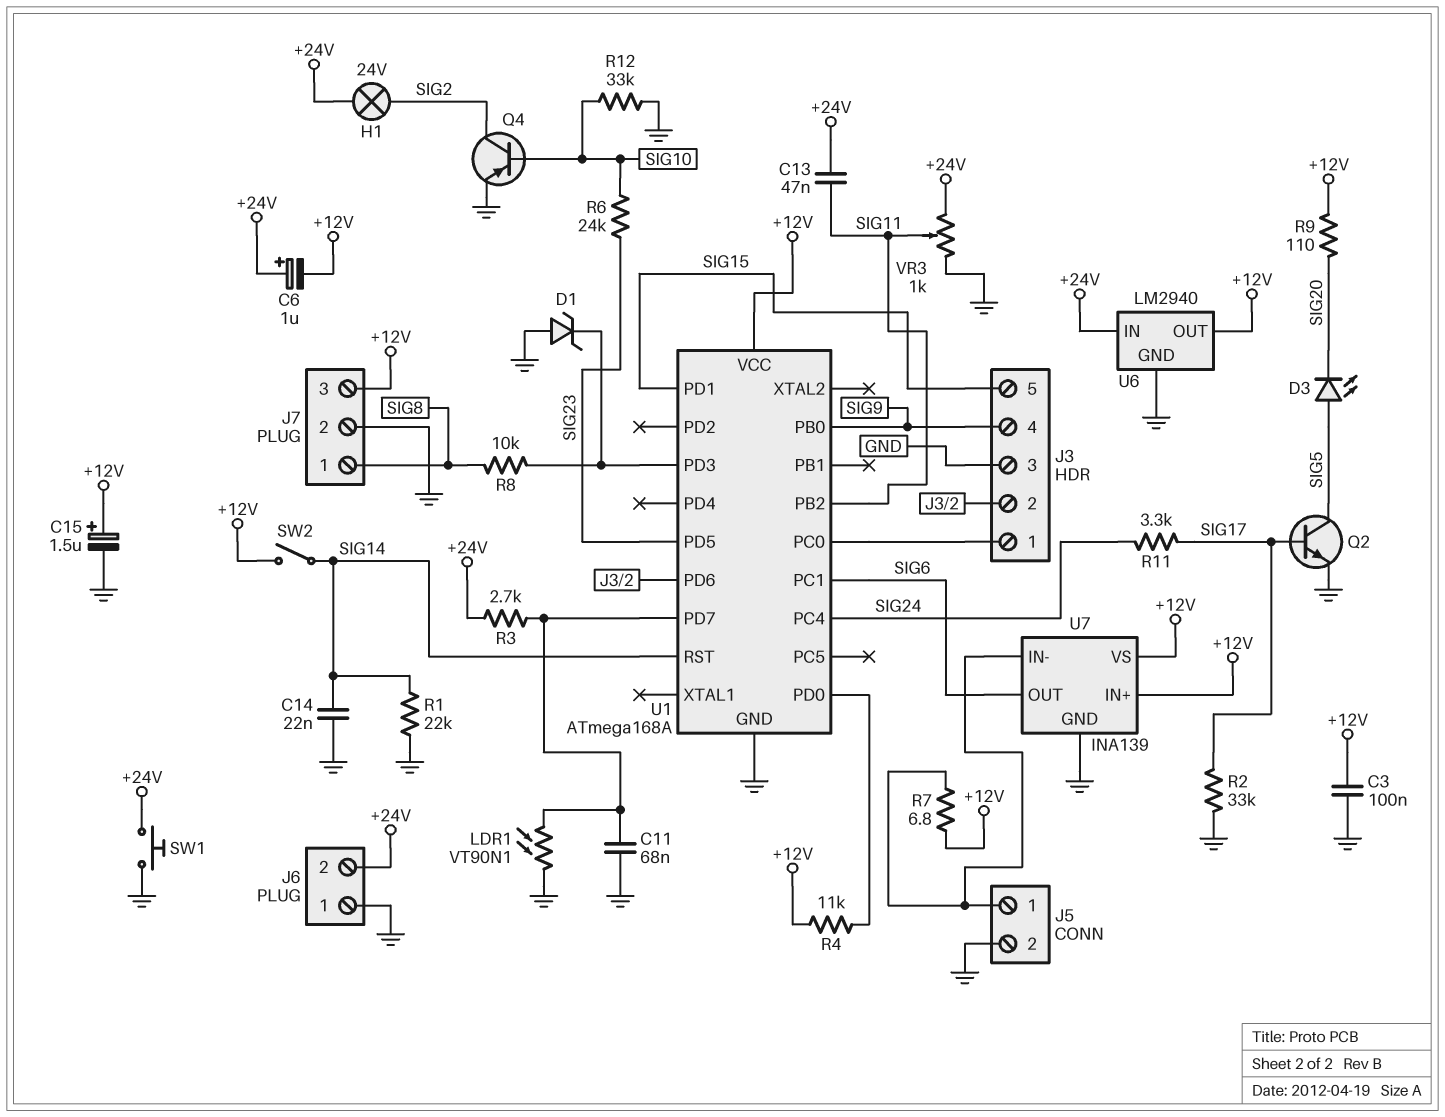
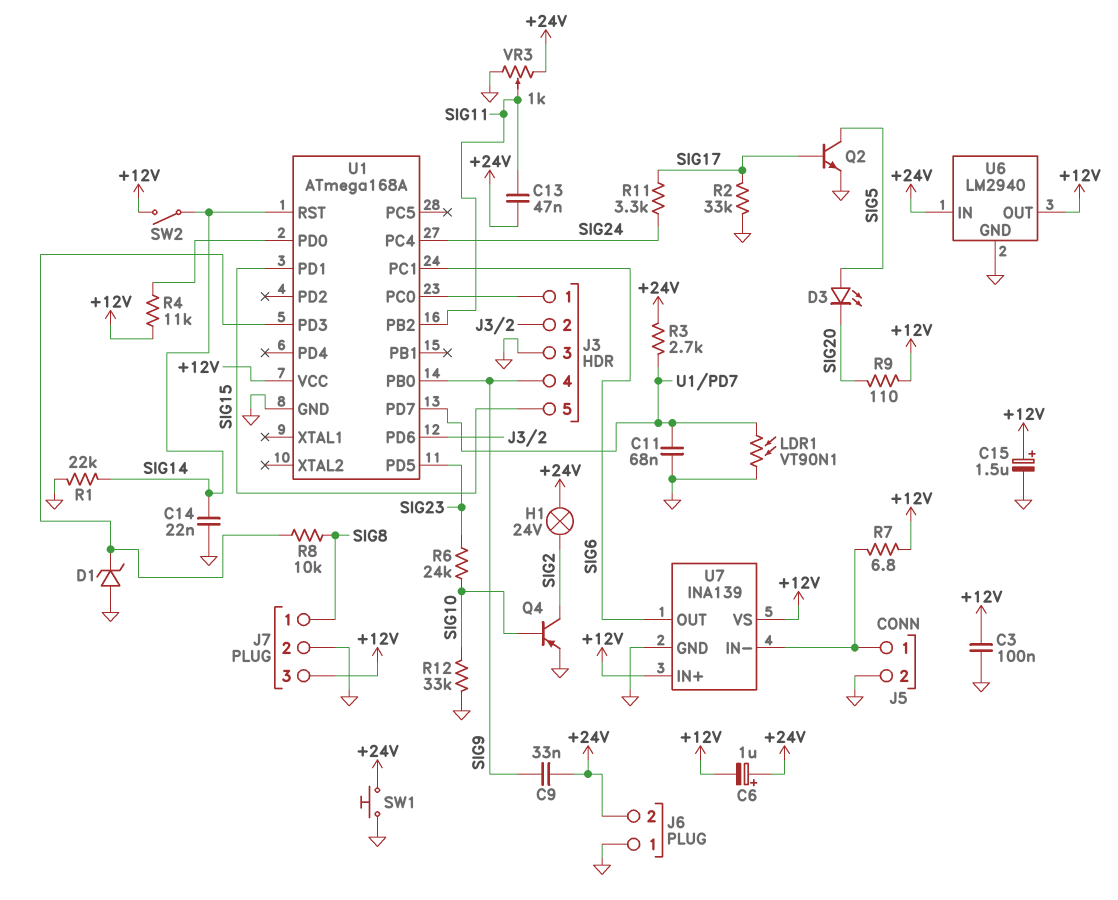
C9: none -> 33nF (+24V, SIG9)

